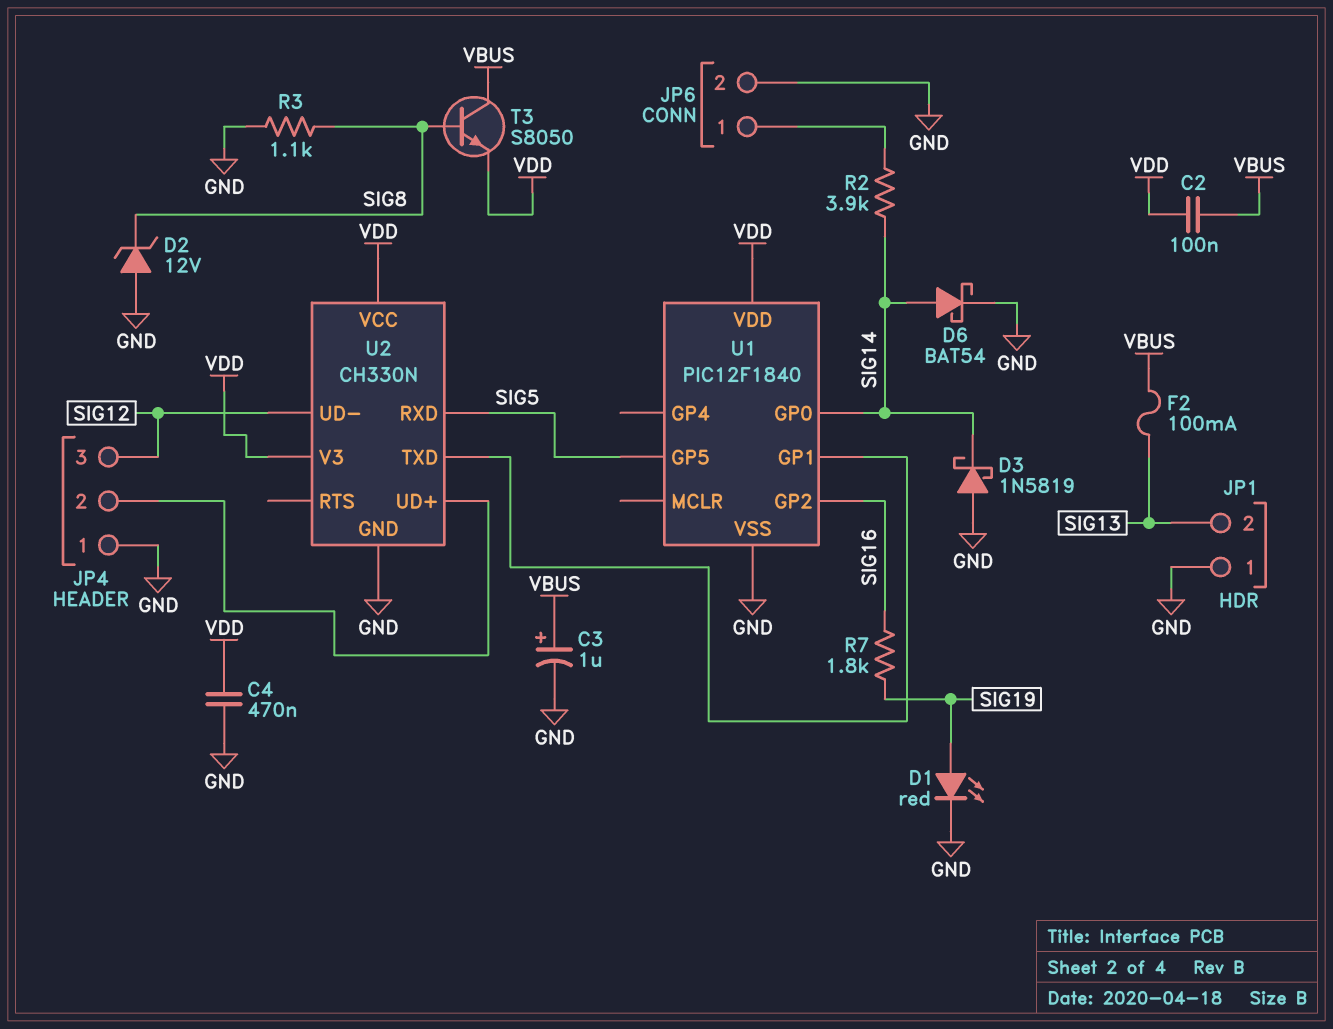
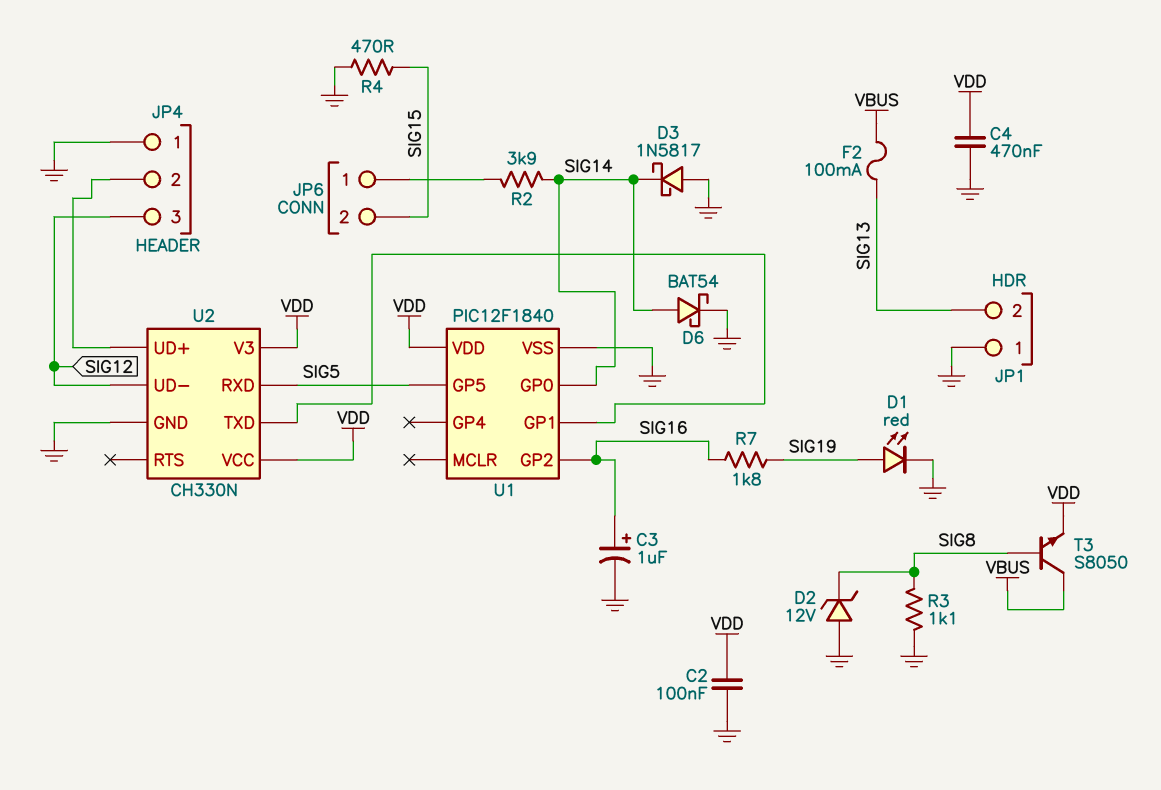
C2: 100nF (VBUS, VDD) -> 100nF (GND, VDD)
C3: 1uF (plus VBUS, minus GND) -> 1uF (plus SIG16, minus GND)
D3: schottky 1N5819 (A GND, K SIG14) -> schottky 1N5817 (A GND, K SIG14)
JP6 pin 2: GND -> SIG15
R4: none -> 470 (GND, SIG15)

